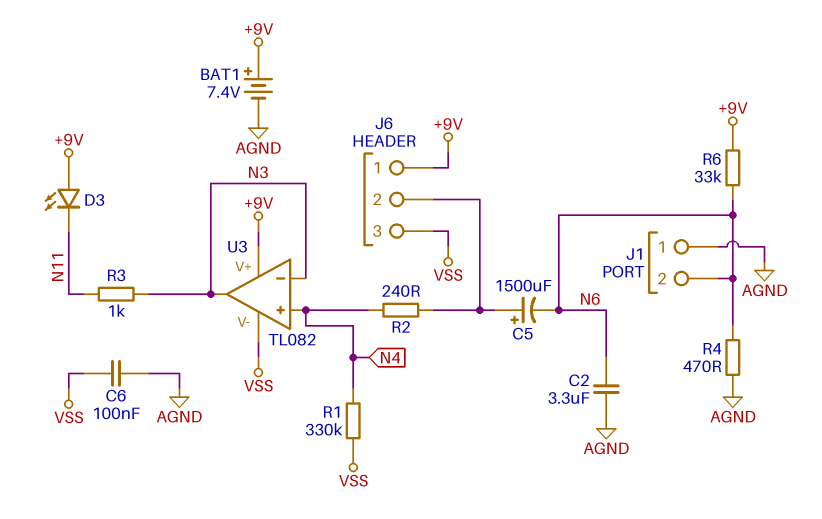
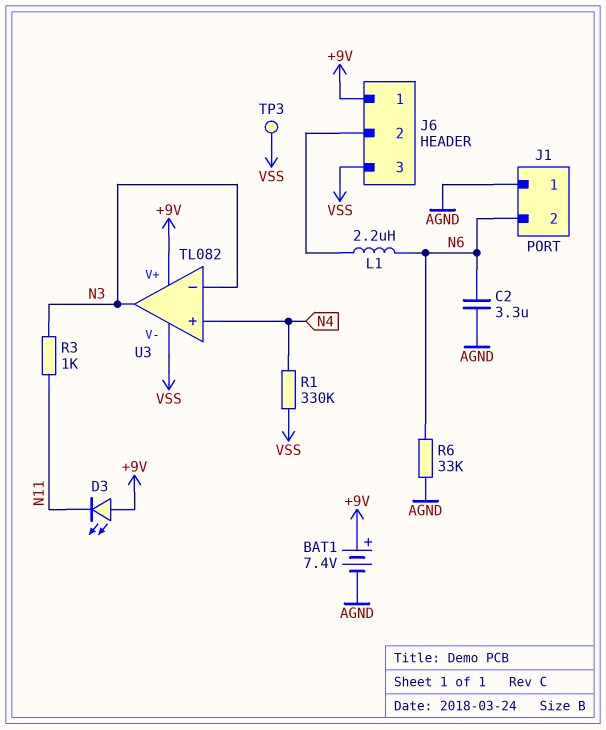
C5: 1500uF (plus J6/2, minus N6) -> none
C6: 100nF (AGND, VSS) -> none
L1: none -> 2.2uH (J6/2, N6)
R2: 240 (J6/2, N4) -> none
R4: 470 (AGND, N6) -> none
R6: 33k (+9V, N6) -> 33k (AGND, N6)
TP3: none -> test point (VSS)

